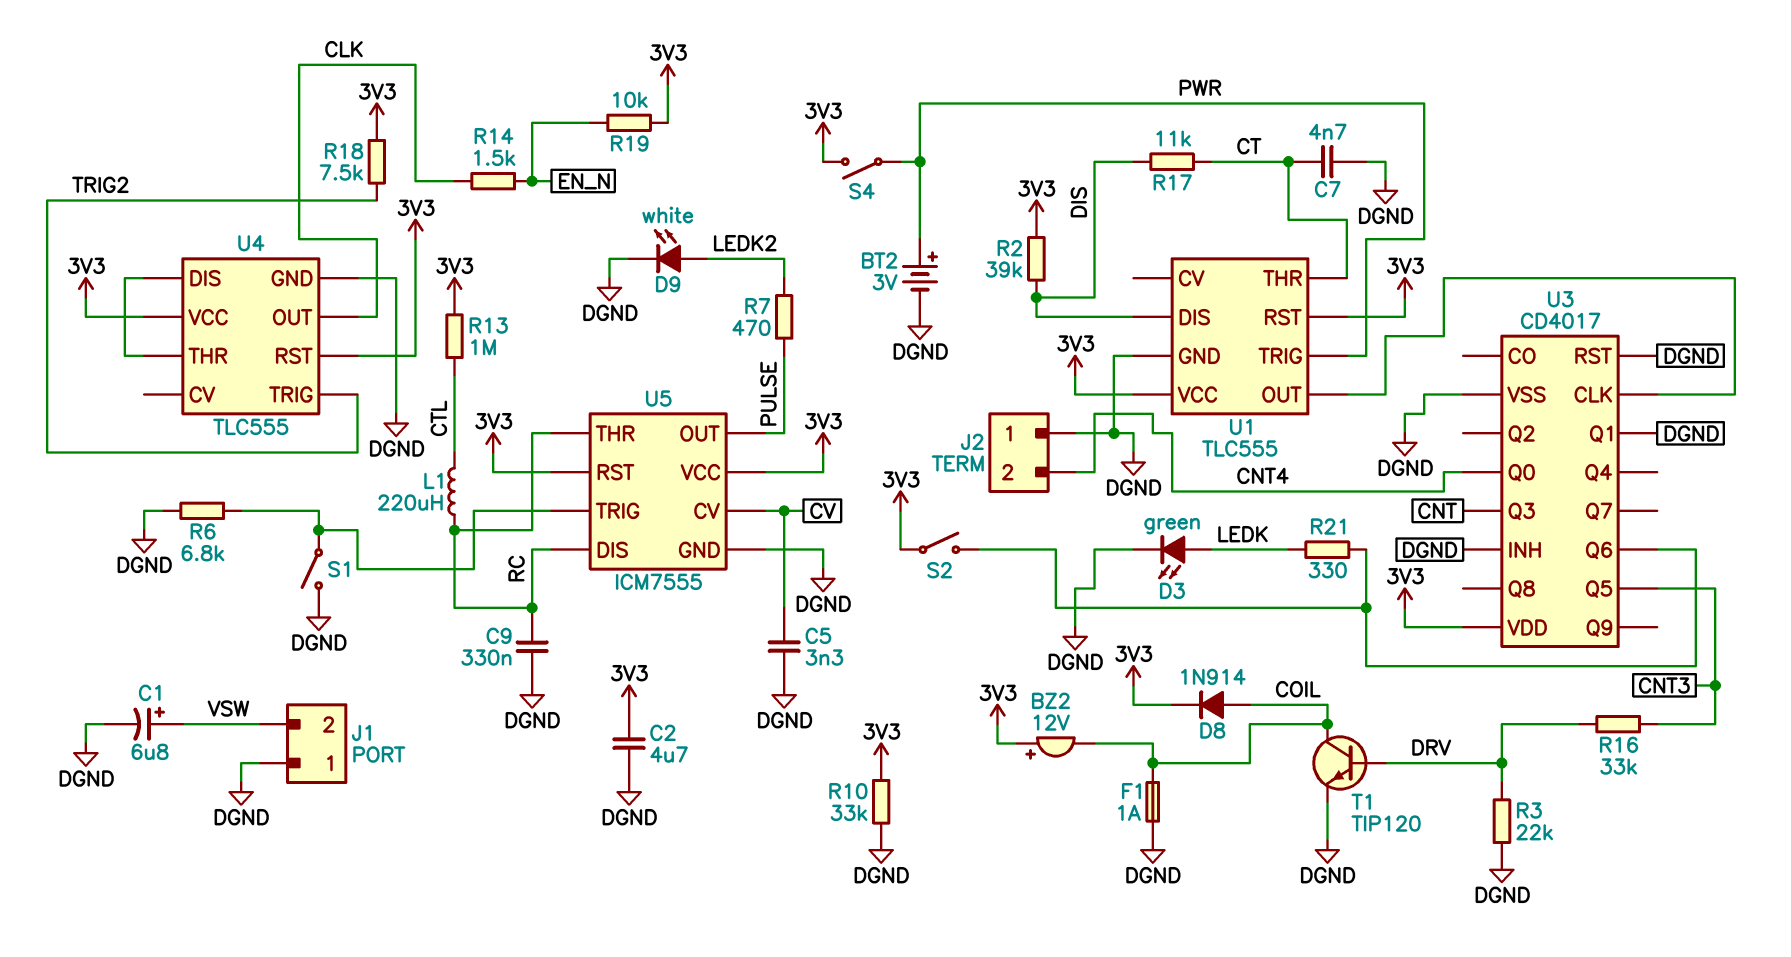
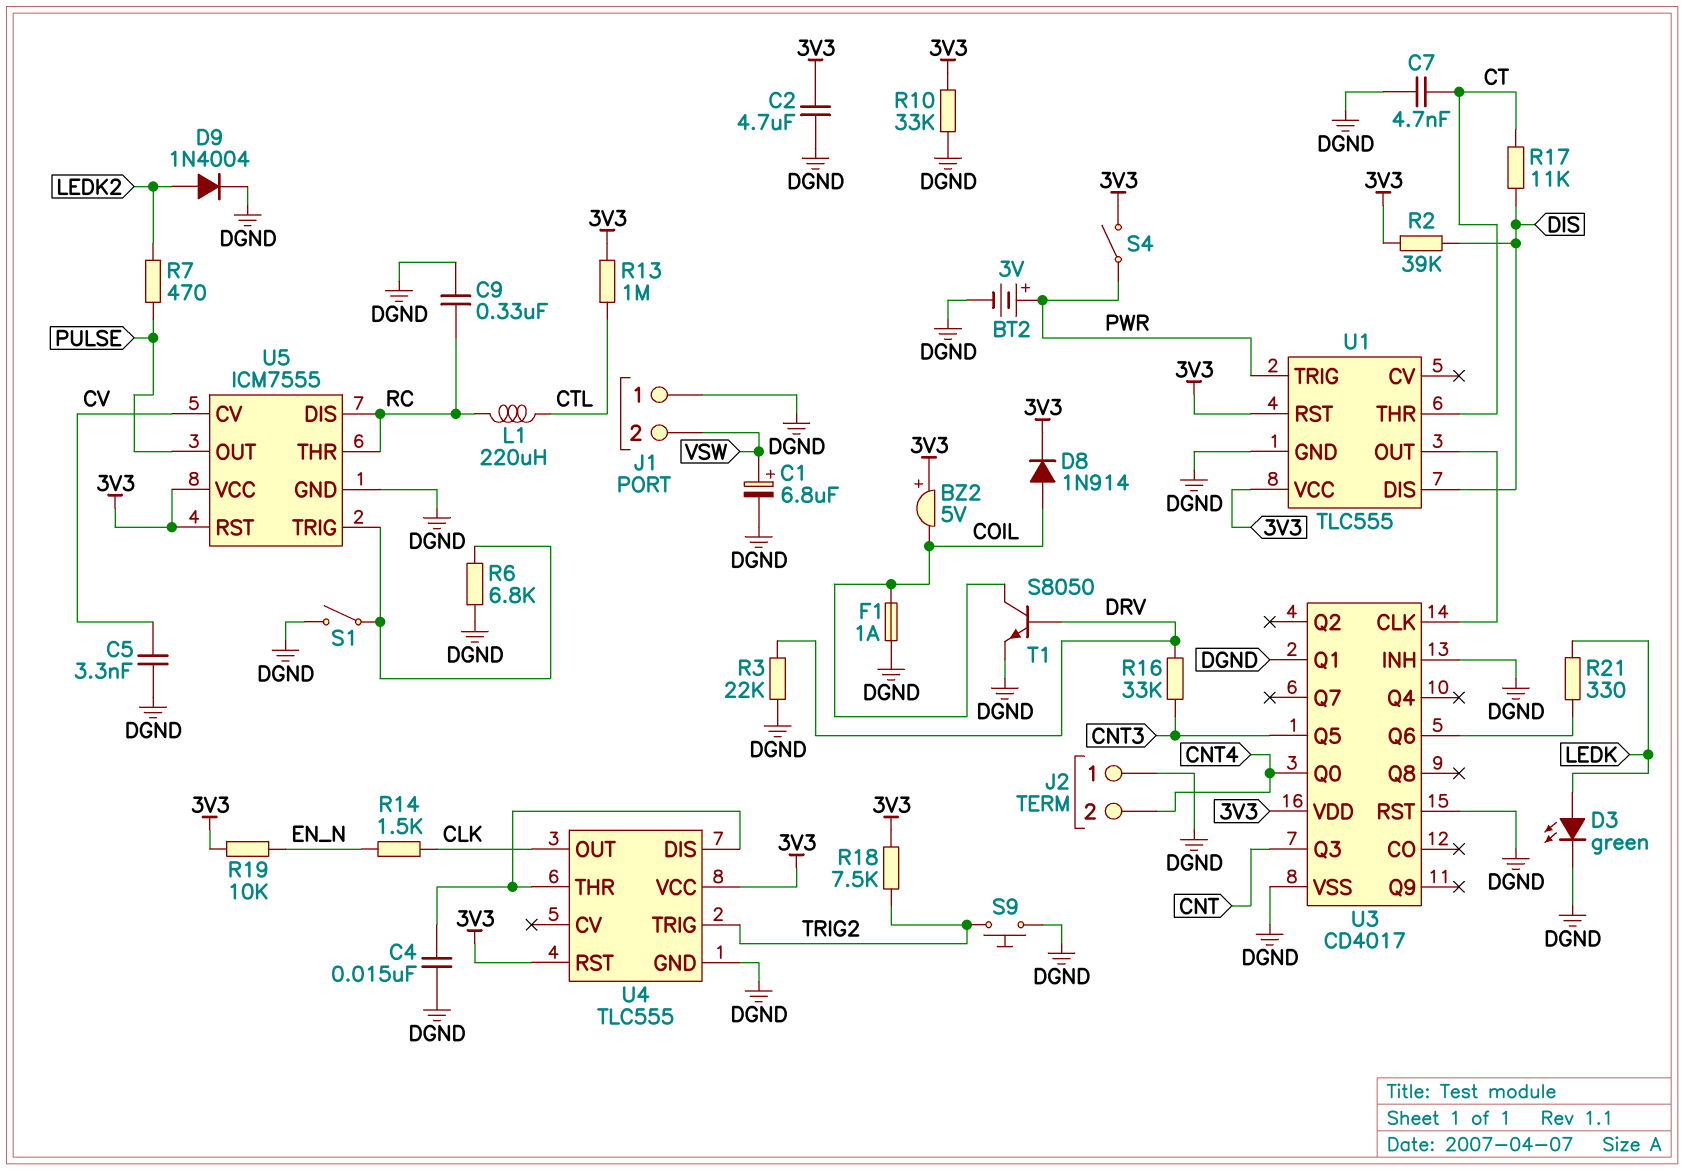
BZ2: buzzer 12V (plus 3V3, minus COIL) -> buzzer 5V (plus 3V3, minus COIL)
C4: none -> 15nF (DGND, U4/DIS)
D9: LED white (A LEDK2, K DGND) -> diode 1N4004 (A LEDK2, K DGND)
S2: switch (3V3, U3/Q6) -> none
S9: none -> button (DGND, TRIG2)
T1: NPN TIP120 (B DRV, C COIL, E DGND) -> NPN S8050 (B DRV, C COIL, E DGND)

